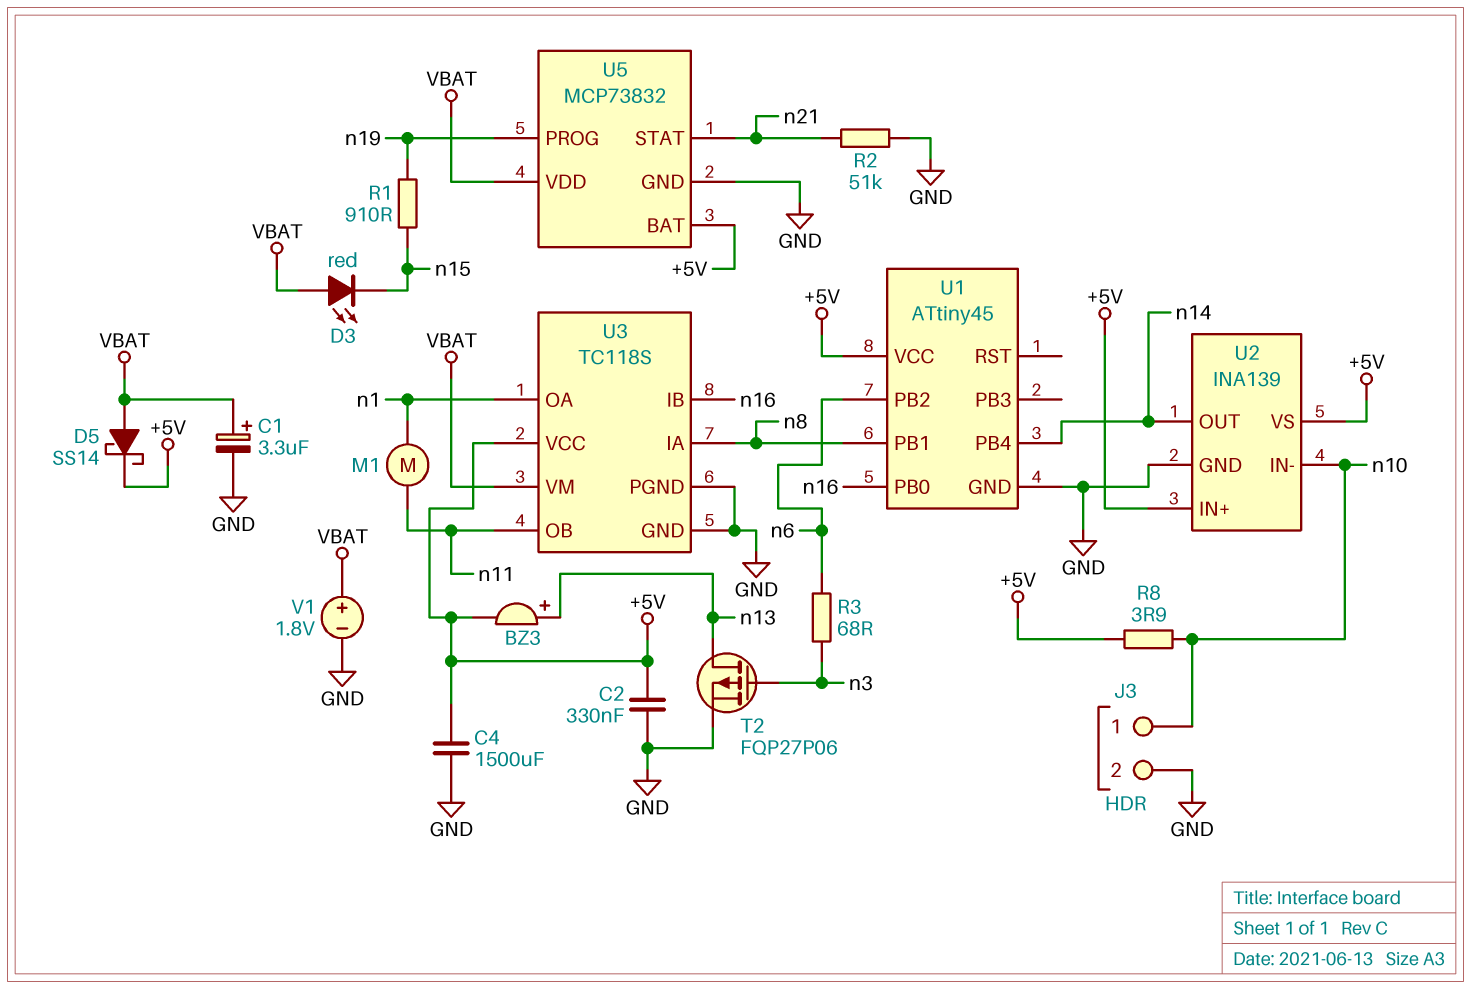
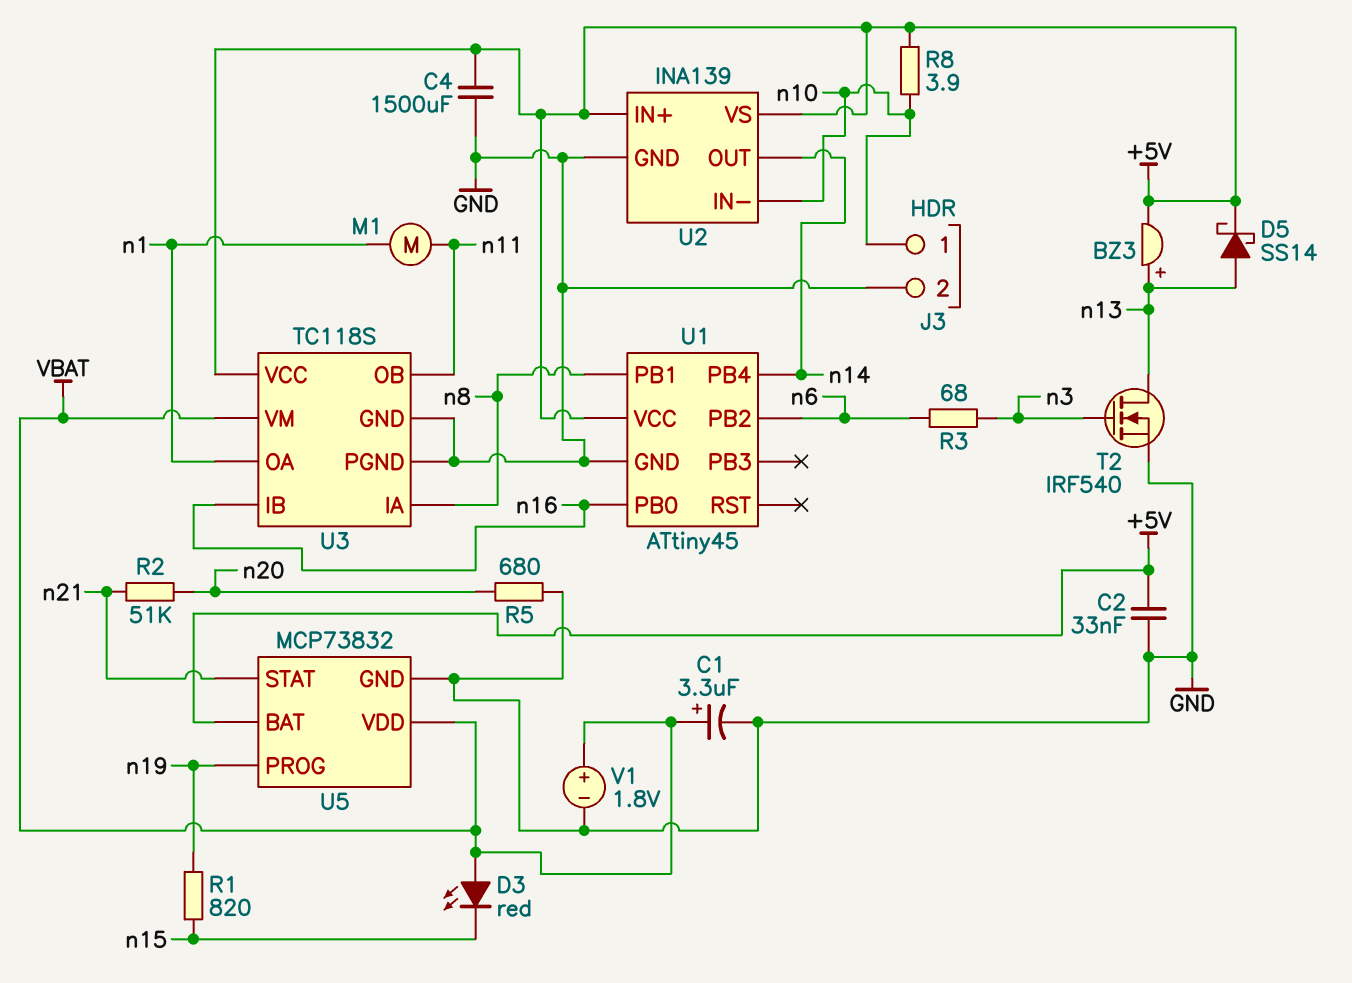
C2: 330nF (+5V, GND) -> 33nF (+5V, GND)
D5: schottky SS14 (A VBAT, K +5V) -> schottky SS14 (A n13, K +5V)
R1: 910 (n15, n19) -> 820 (n15, n19)
R2: 51k (GND, n21) -> 51k (n20, n21)
R5: none -> 680 (GND, n20)
T2: PMOS FQP27P06 (G n3, D n13, S GND) -> NMOS IRF540 (G n3, D n13, S GND)

